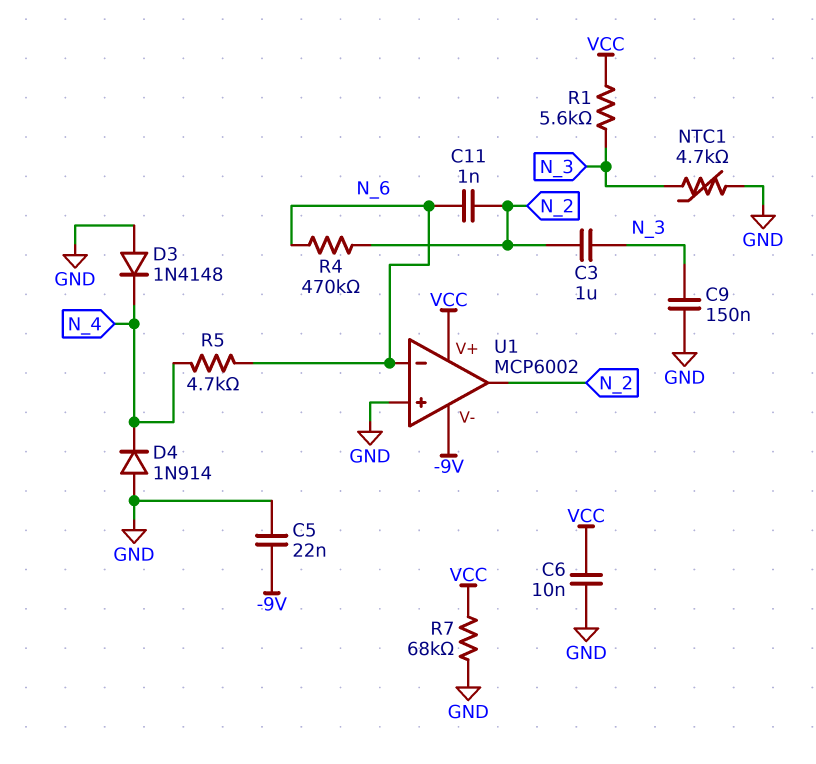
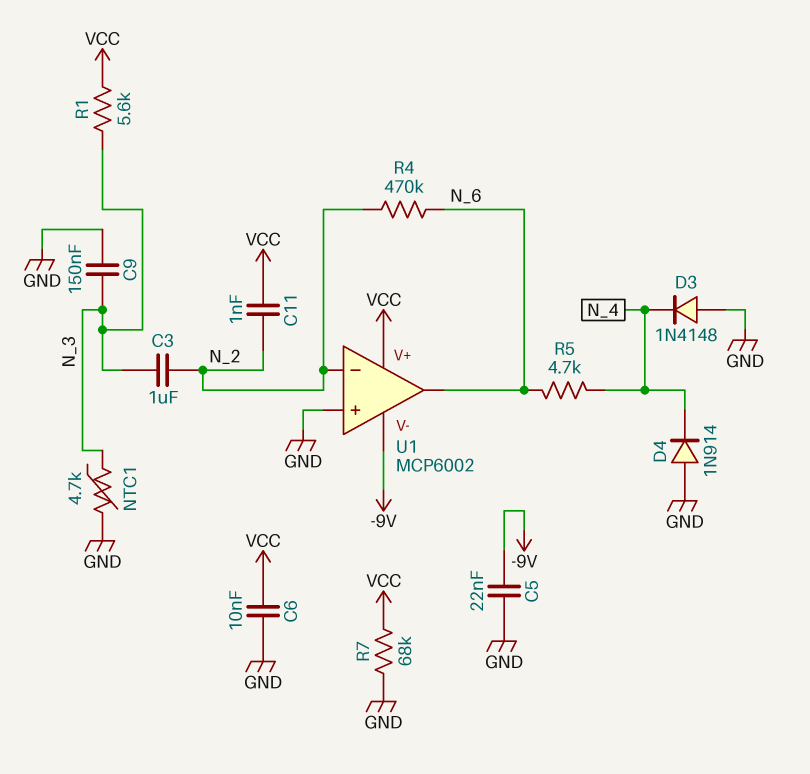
C11: 1nF (N_2, N_6) -> 1nF (N_2, VCC)
U1 pin in-: N_6 -> N_2
U1 pin out: N_2 -> N_6

